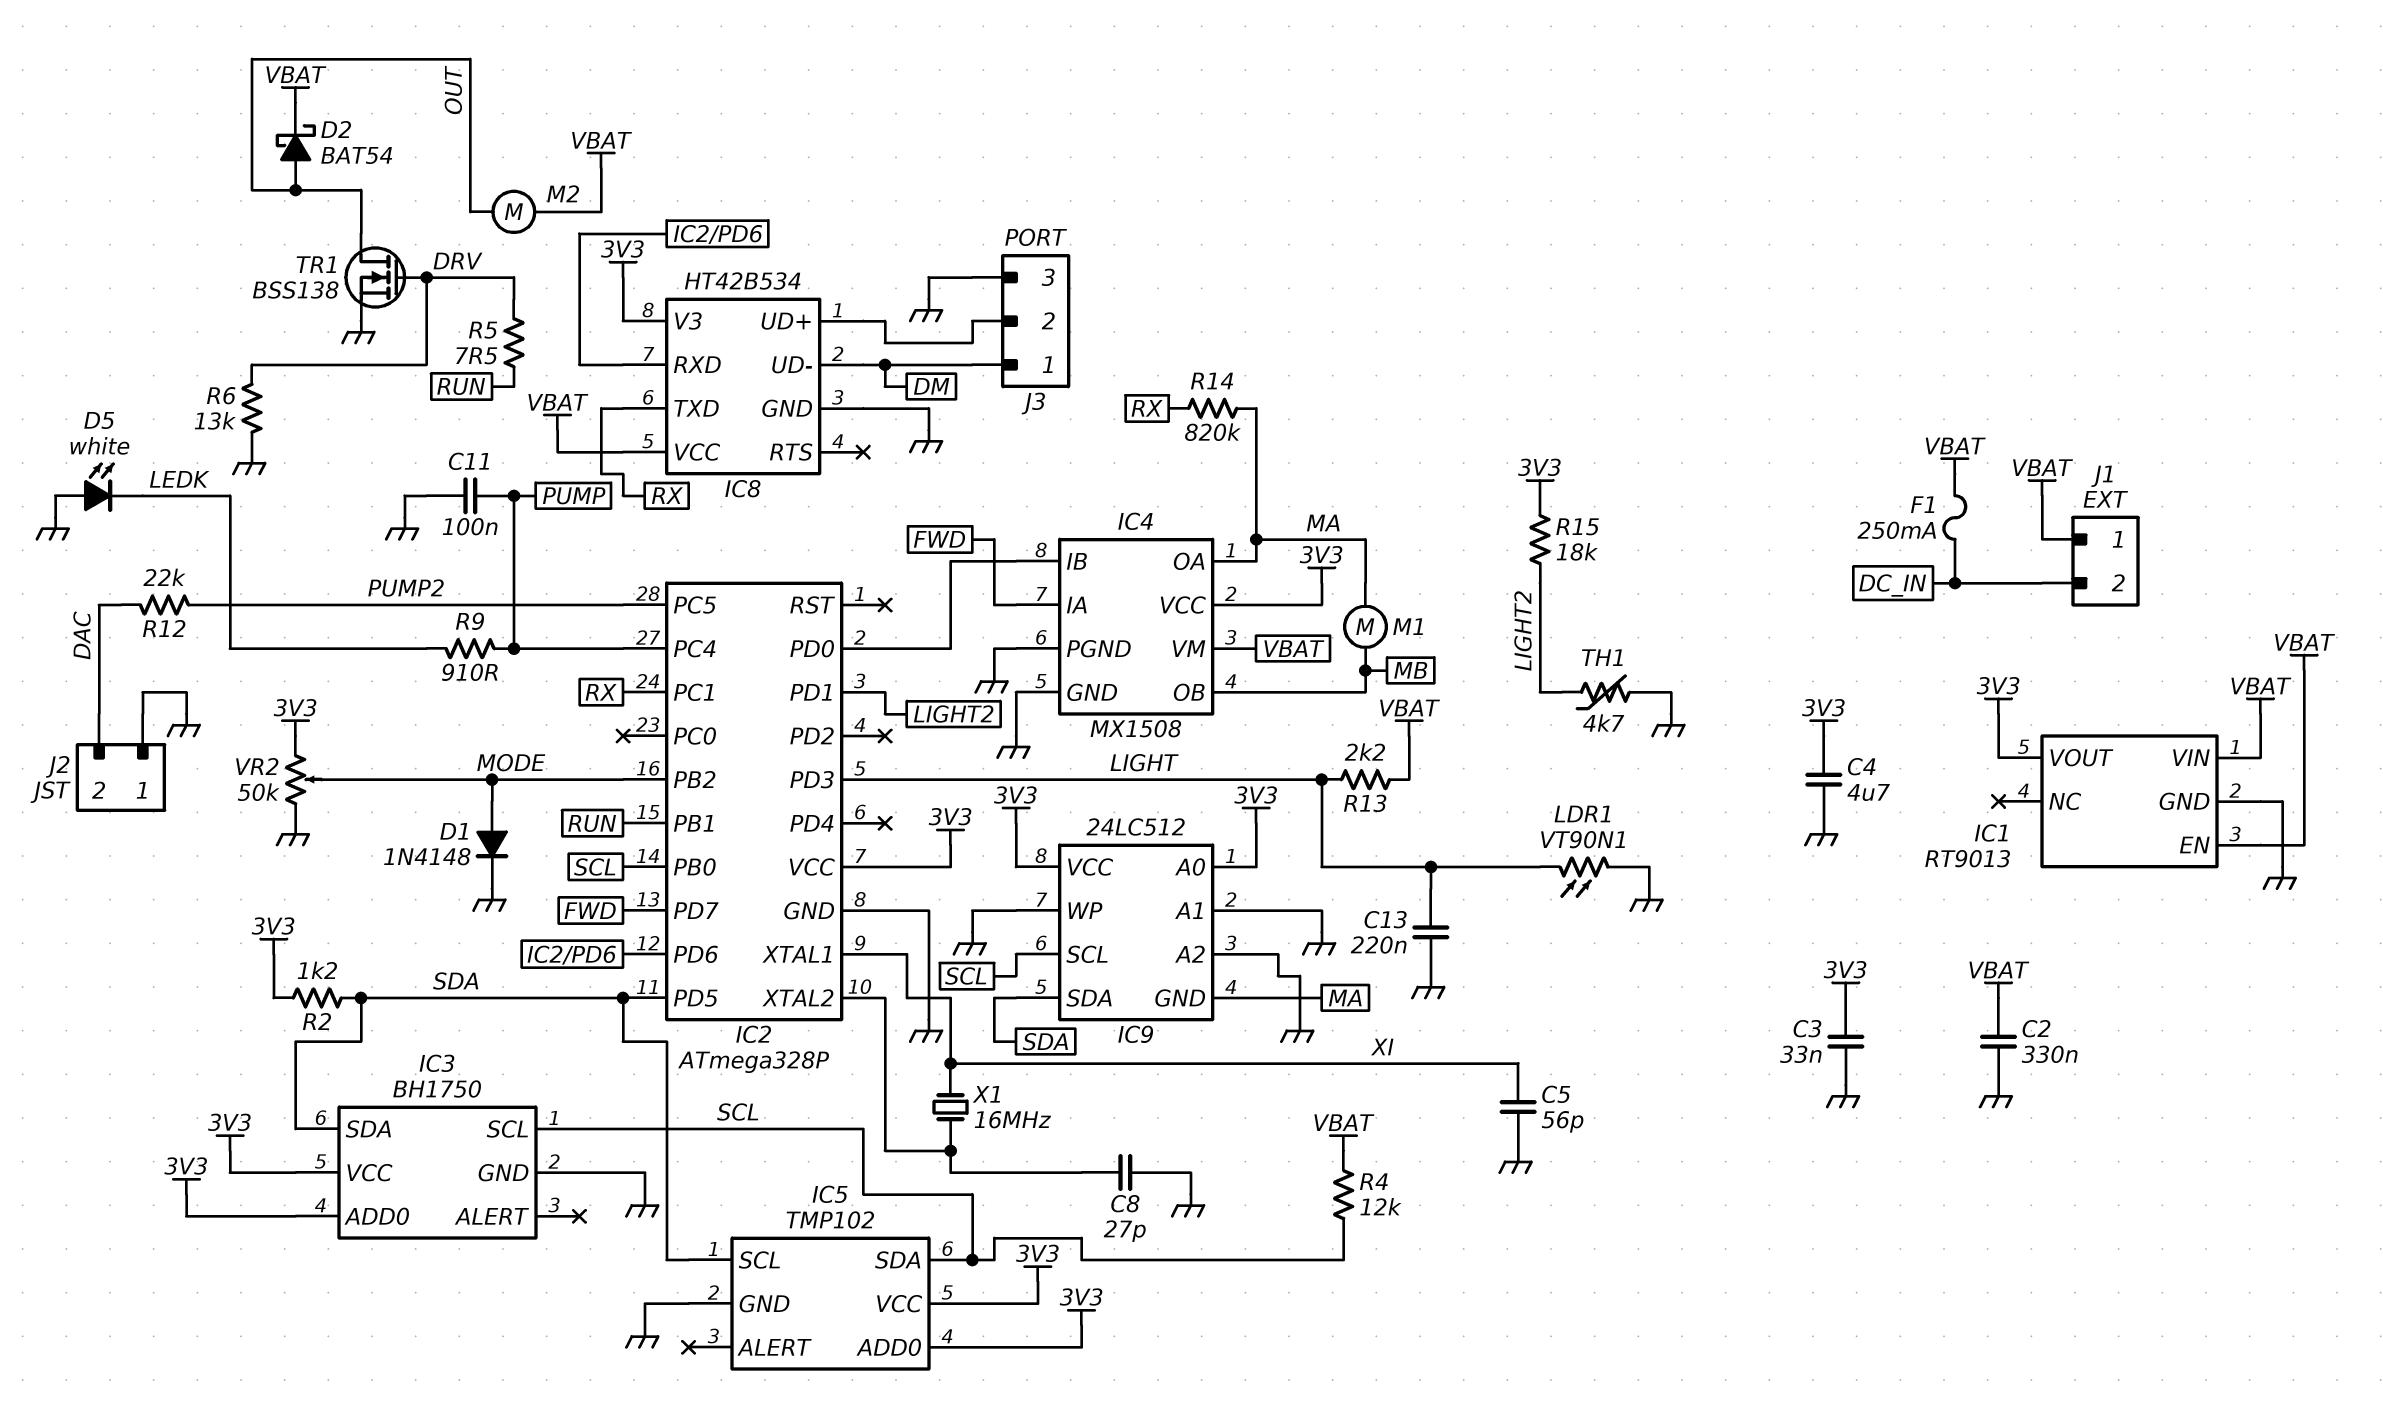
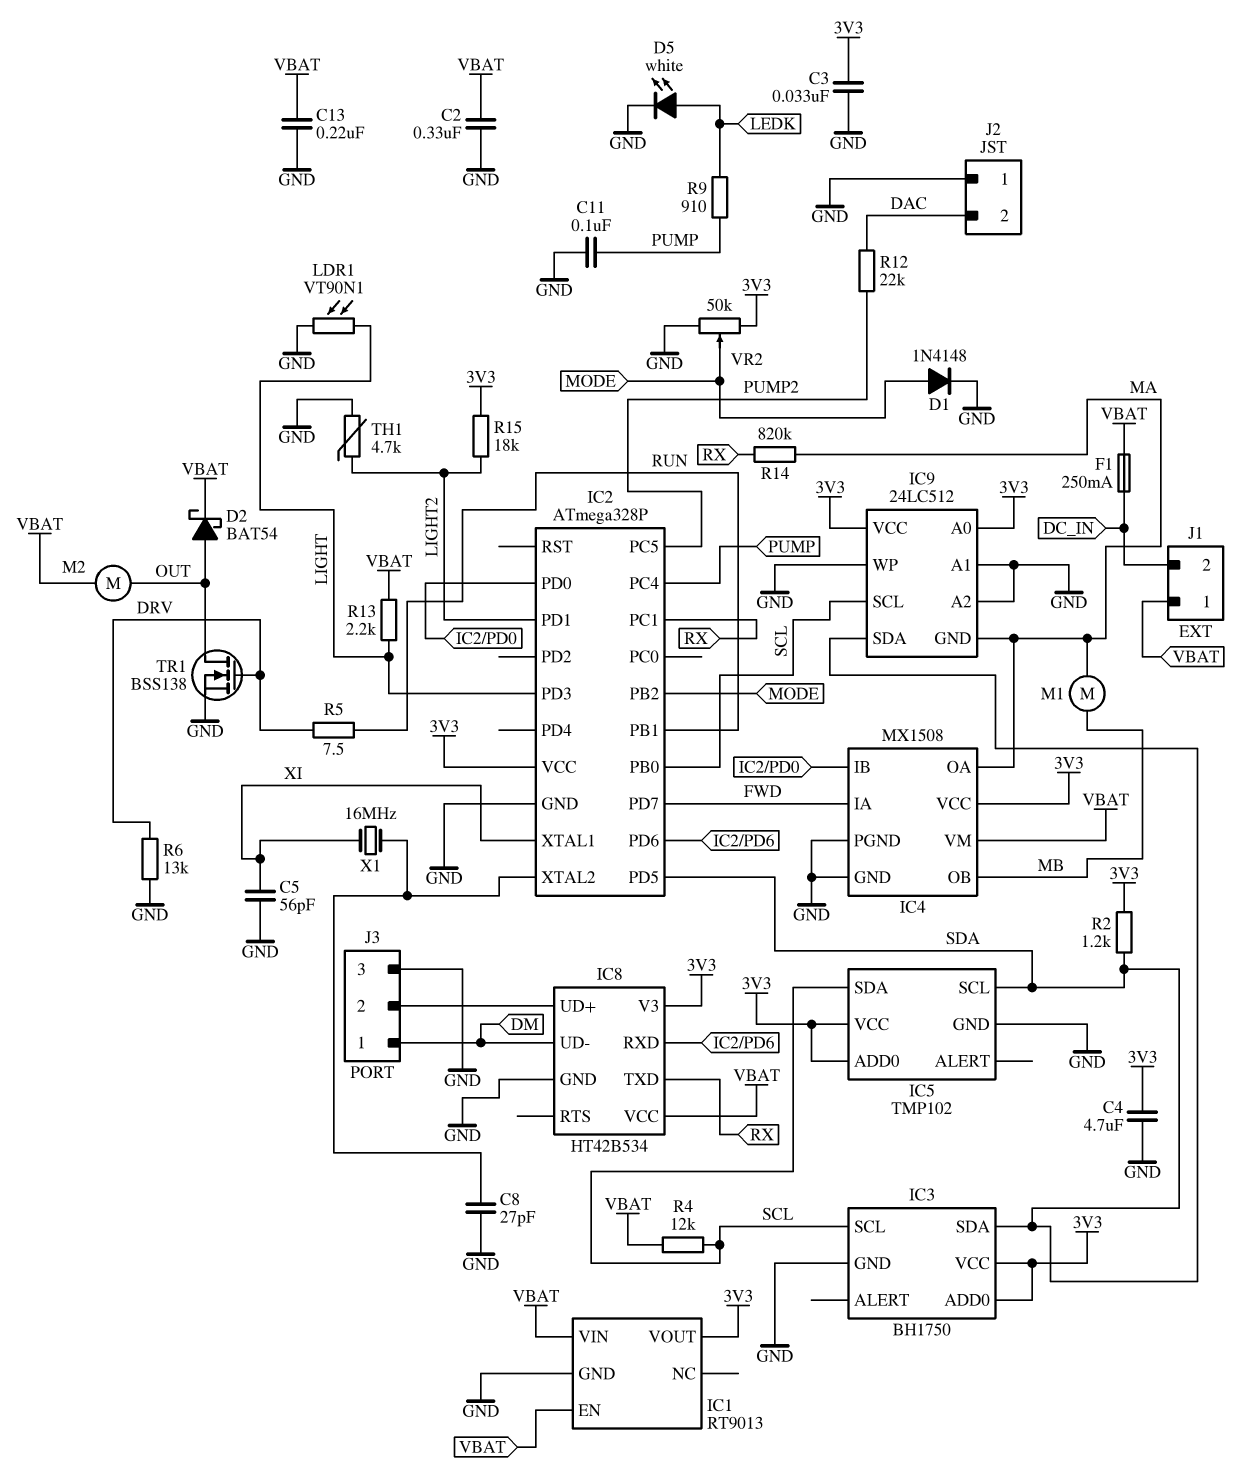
C13: 220nF (GND, LIGHT) -> 220nF (GND, VBAT)
D5: LED white (A GND, K LEDK) -> LED white (A LEDK, K GND)

